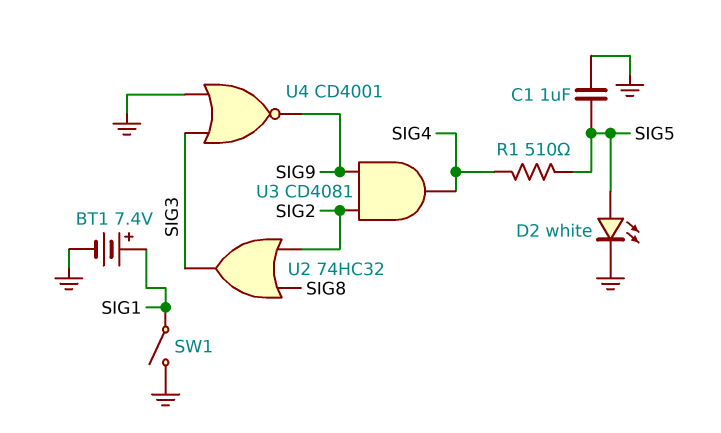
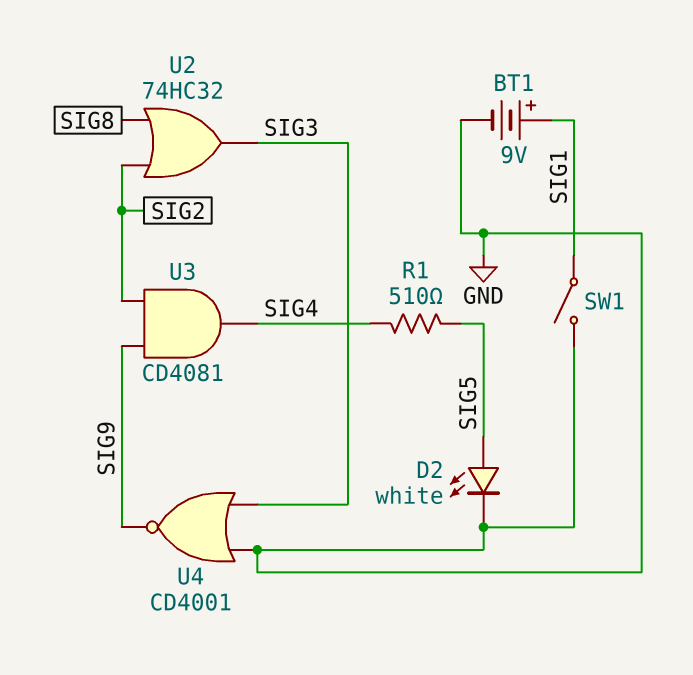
BT1: 7.4V (plus SIG1, minus GND) -> 9V (plus SIG1, minus GND)
C1: 1uF (GND, SIG5) -> none

